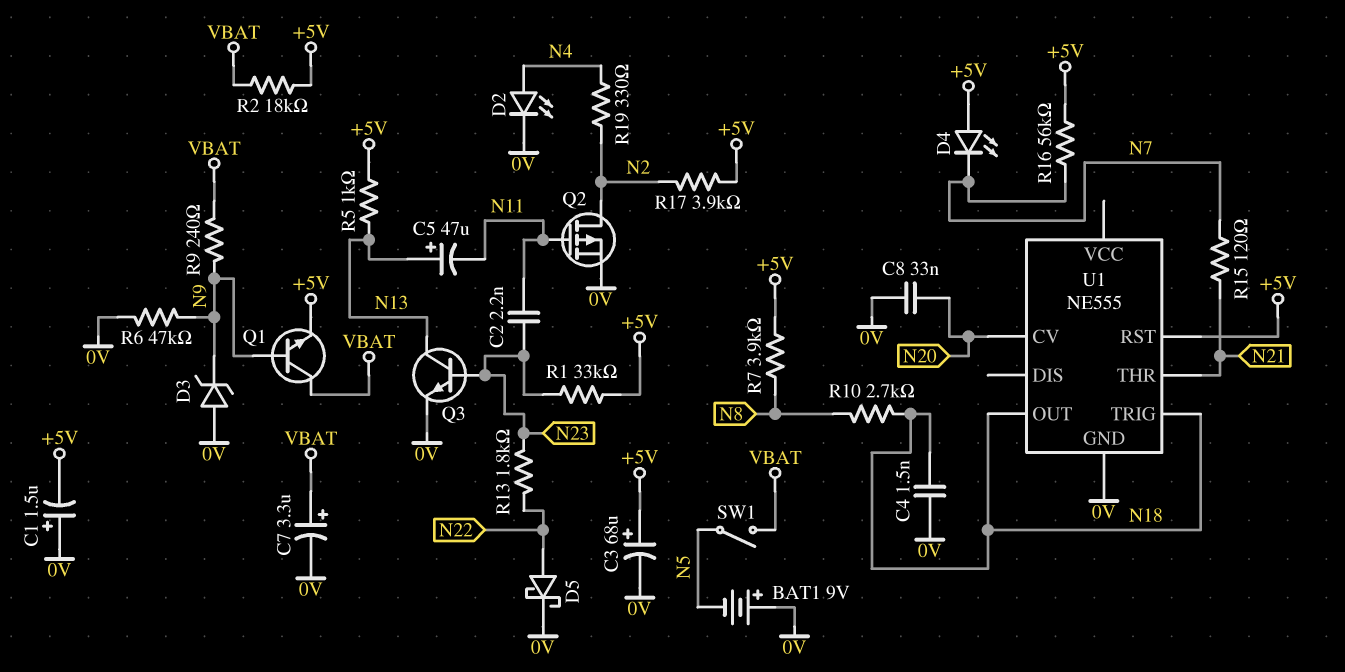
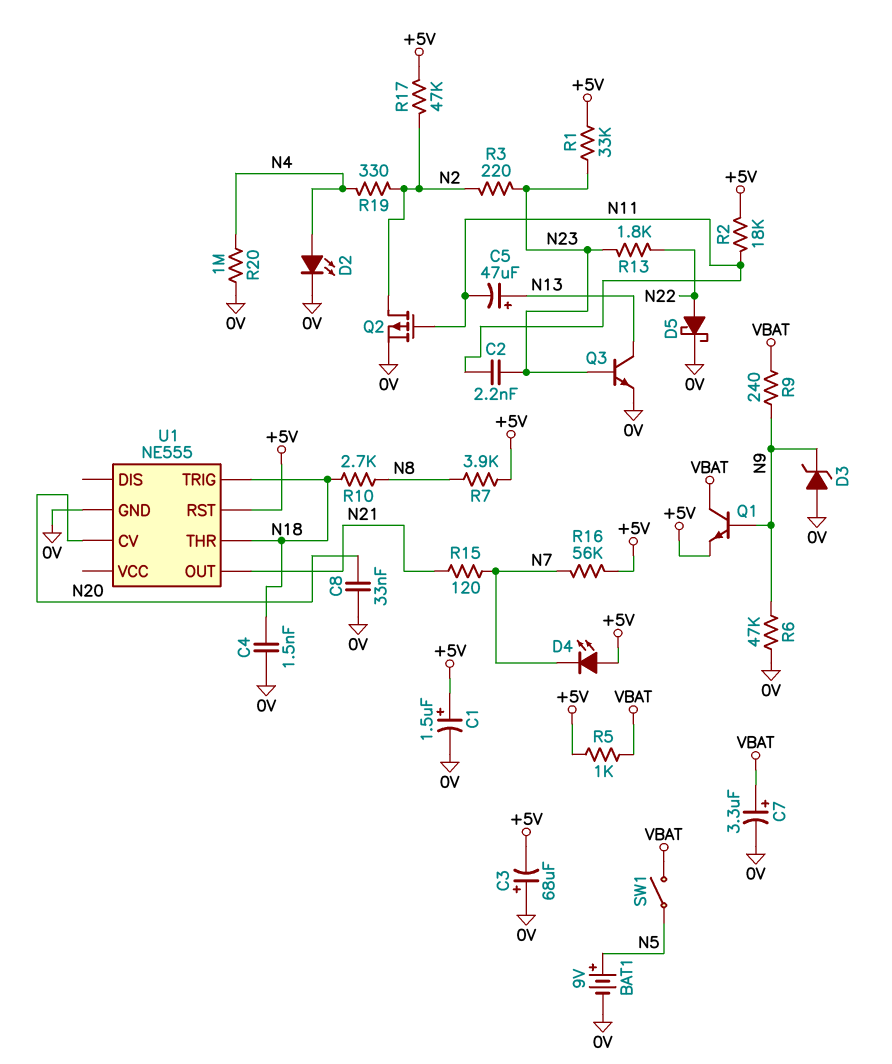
BAT1: 9V (plus 0V, minus N5) -> 9V (plus N5, minus 0V)
C1: 1.5uF (plus 0V, minus +5V) -> 1.5uF (plus +5V, minus 0V)
C3: 68uF (plus +5V, minus 0V) -> 68uF (plus 0V, minus +5V)
R2: 18k (+5V, VBAT) -> 18k (+5V, N11)
R3: none -> 220 (N2, N23)
R5: 1k (+5V, N13) -> 1k (+5V, VBAT)
R17: 3.9k (+5V, N2) -> 47k (+5V, N2)
R20: none -> 1M (0V, N4)
U1 pin OUT: N18 -> N21
U1 pin THR: N21 -> N18

